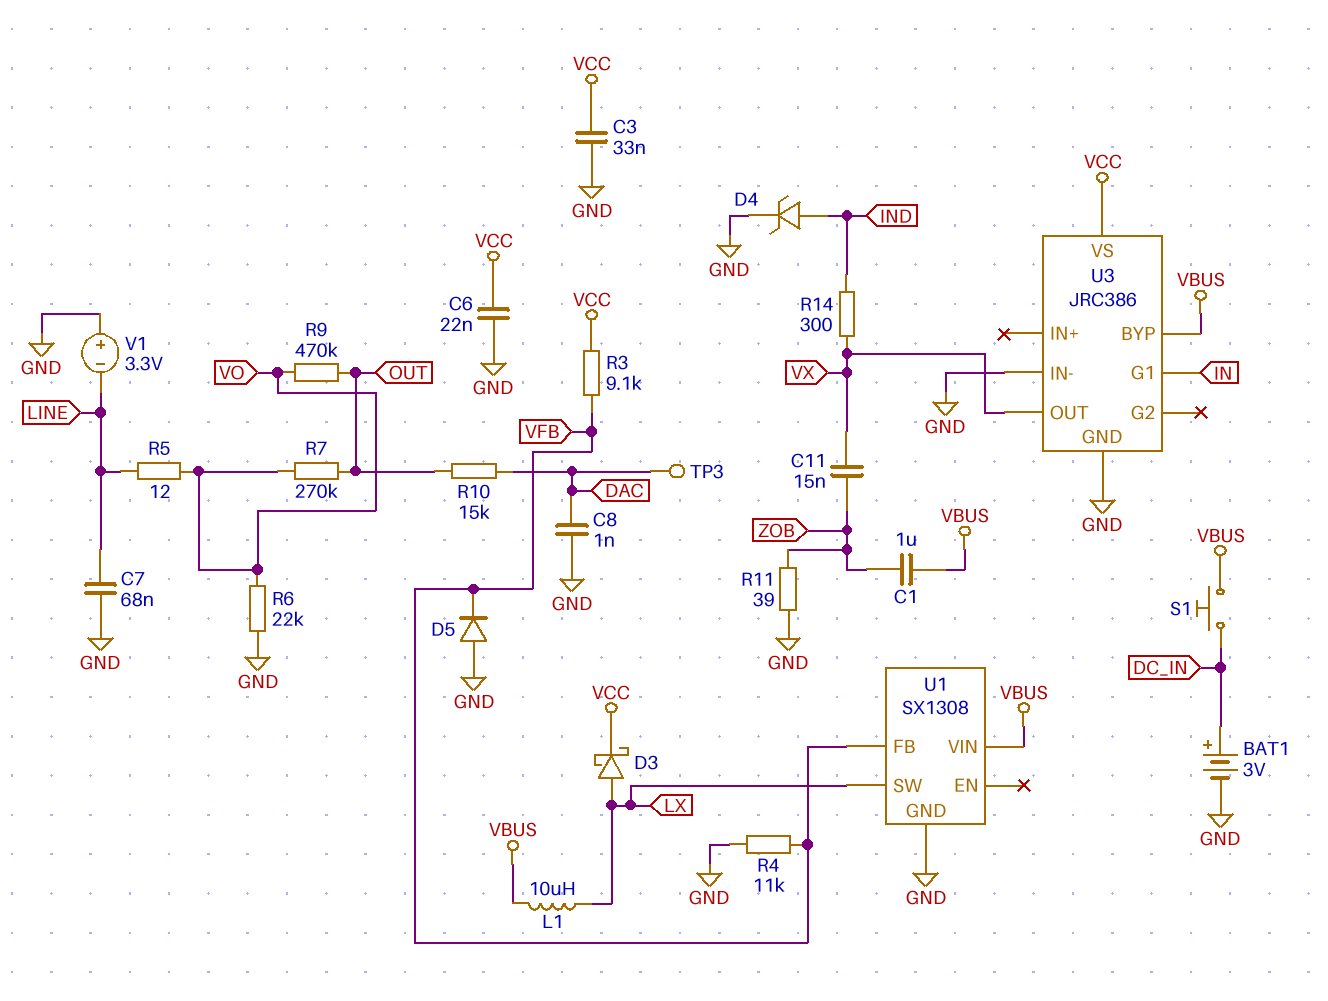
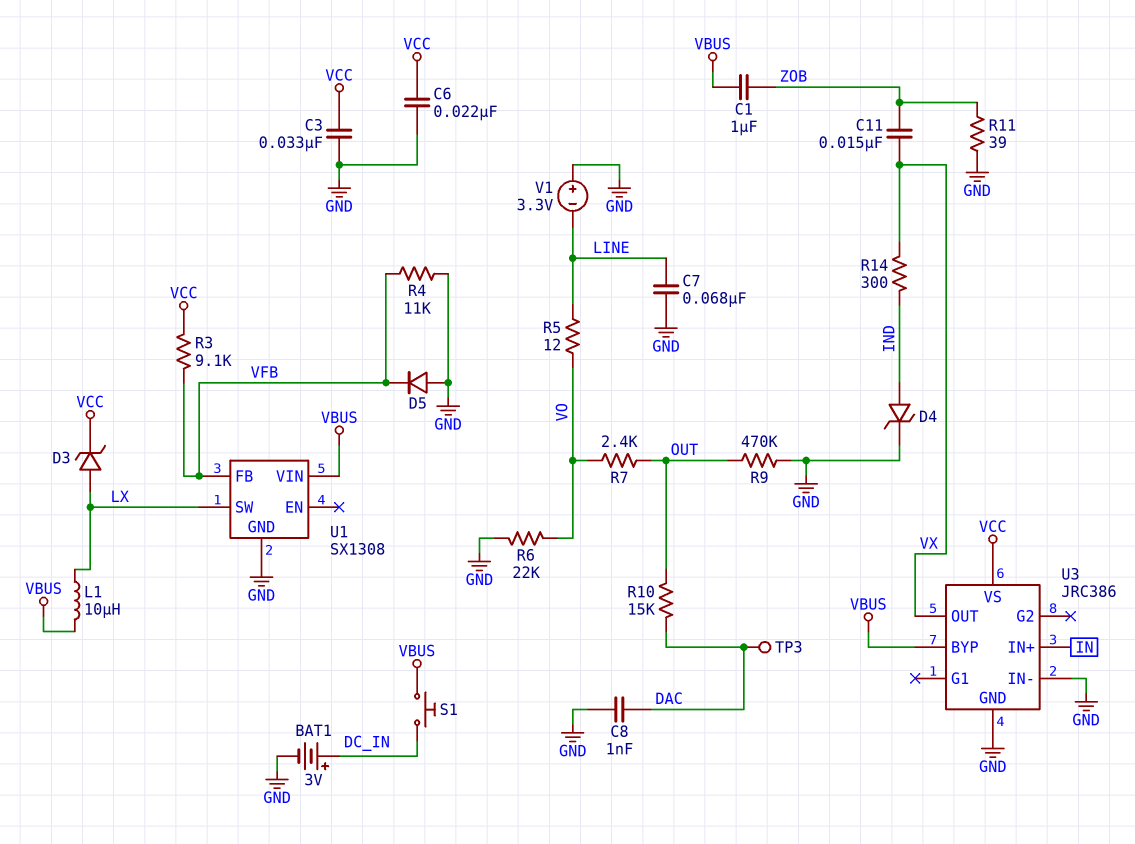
D3: schottky (A LX, K VCC) -> zener (A LX, K VCC)
R7: 270k (OUT, VO) -> 2.4k (OUT, VO)
R9: 470k (OUT, VO) -> 470k (GND, OUT)
U3 pin G1: IN -> none
U3 pin IN+: none -> IN

